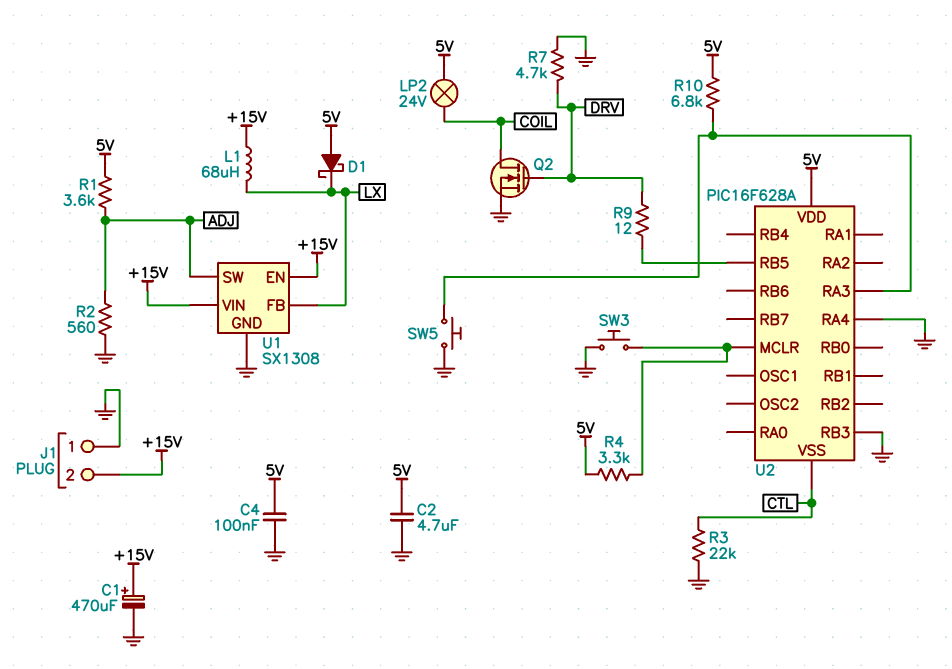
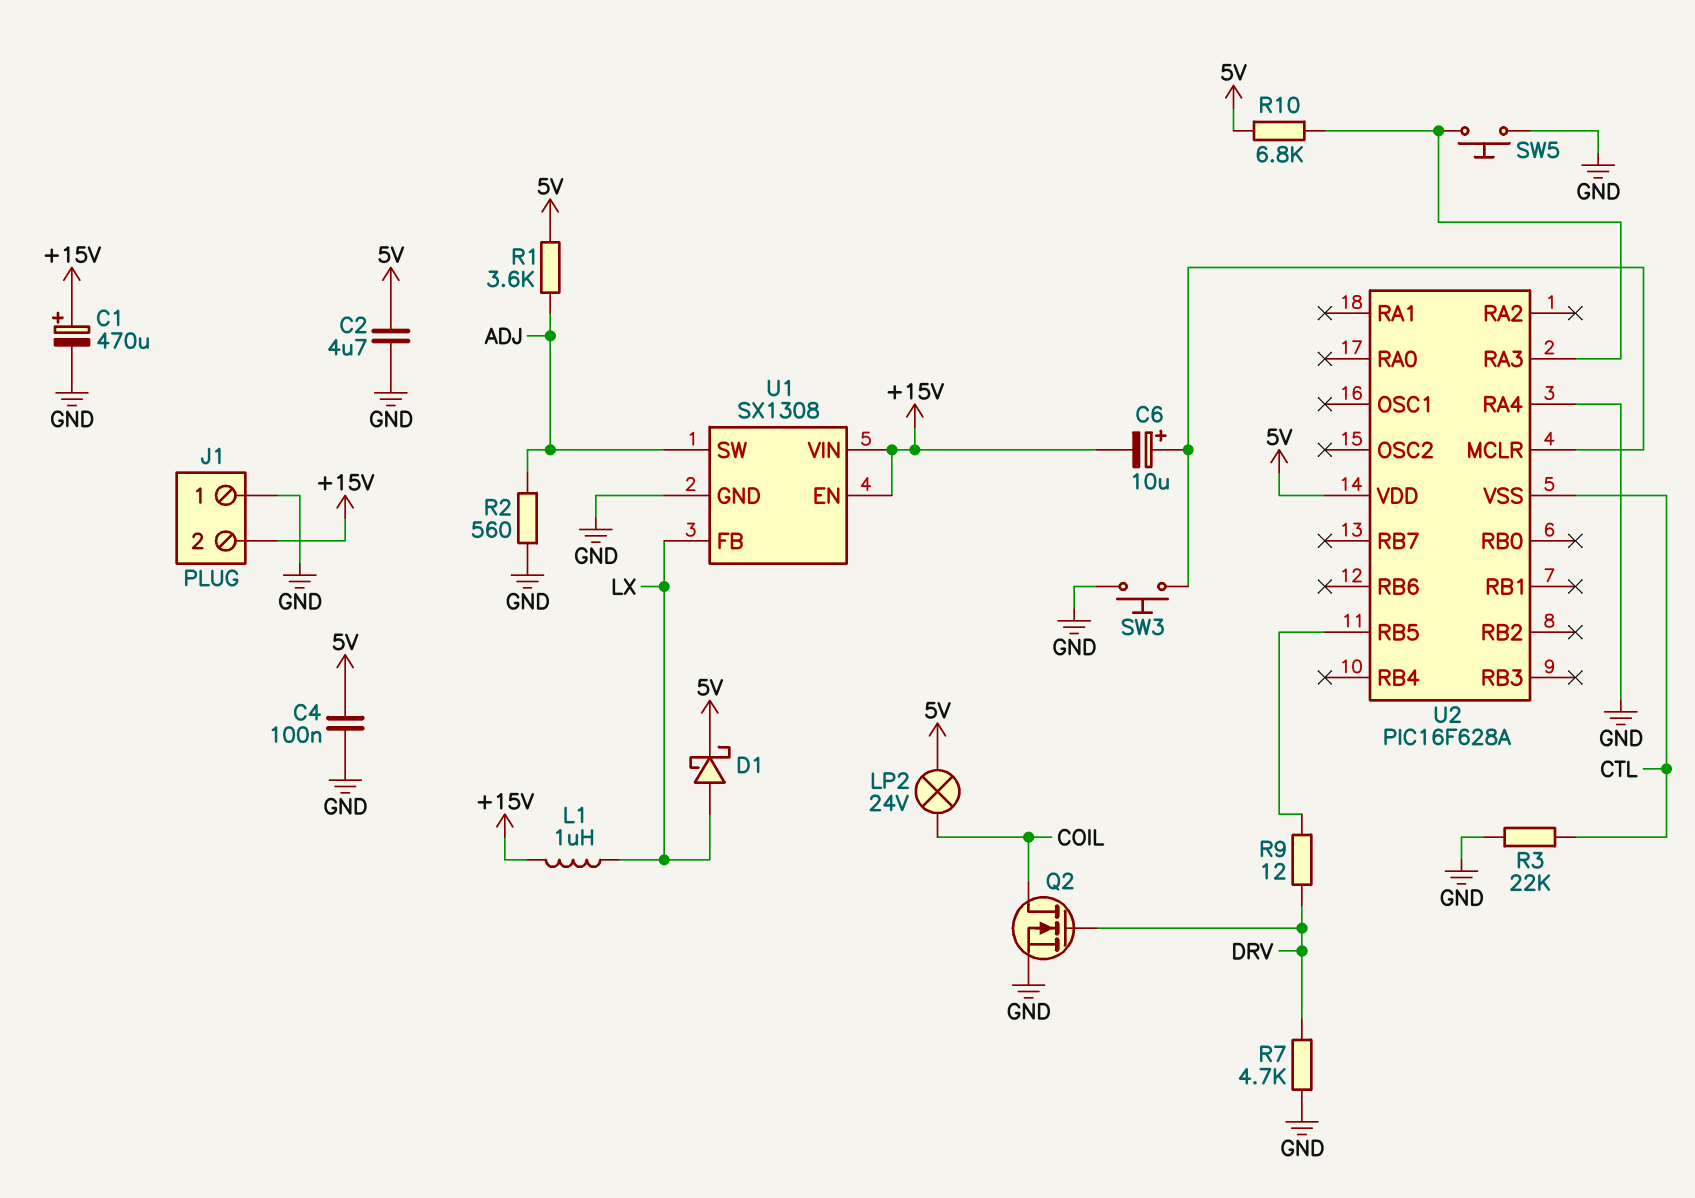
C6: none -> 10uF (plus U2/MCLR, minus +15V)
D1: schottky (A 5V, K LX) -> schottky (A LX, K 5V)
L1: 68uH (+15V, LX) -> 1uH (+15V, LX)
R4: 3.3k (5V, U2/MCLR) -> none
U2 pin RB3: GND -> none

